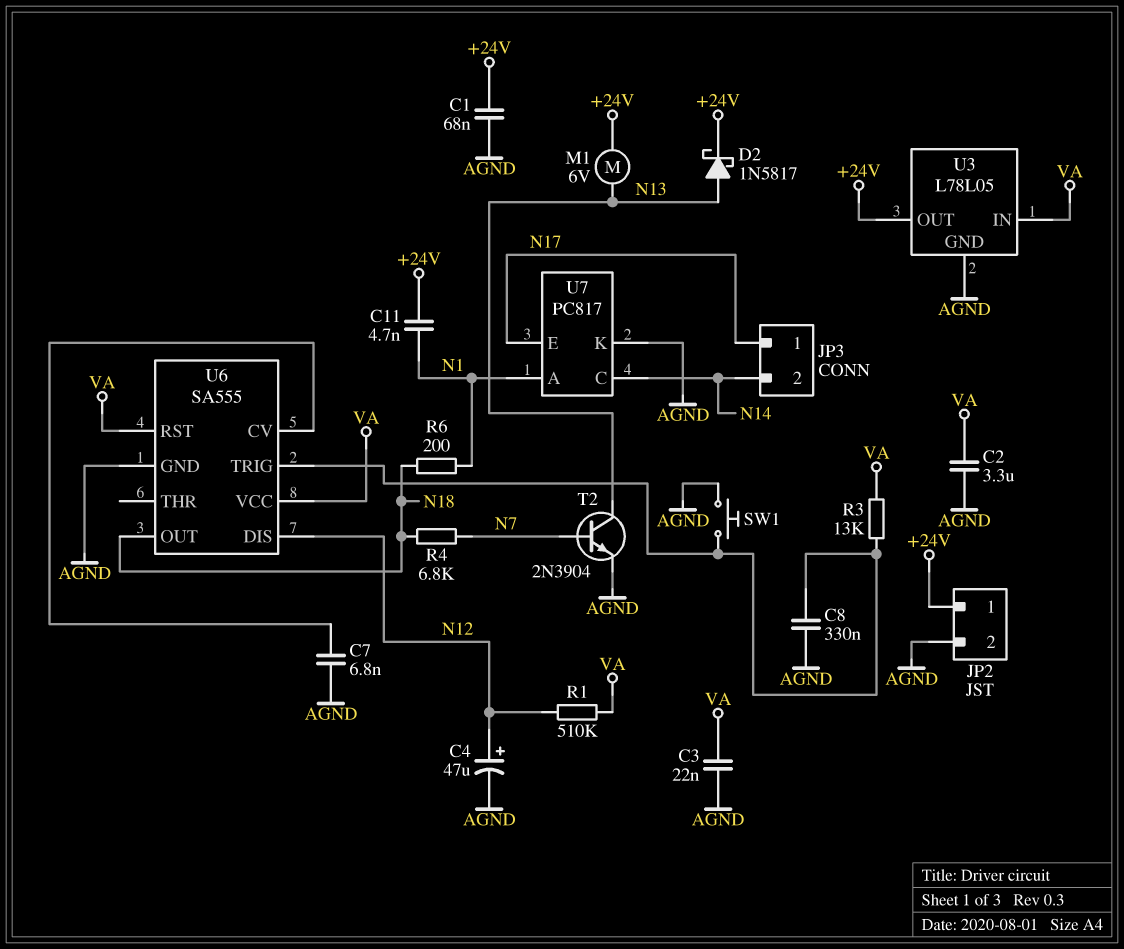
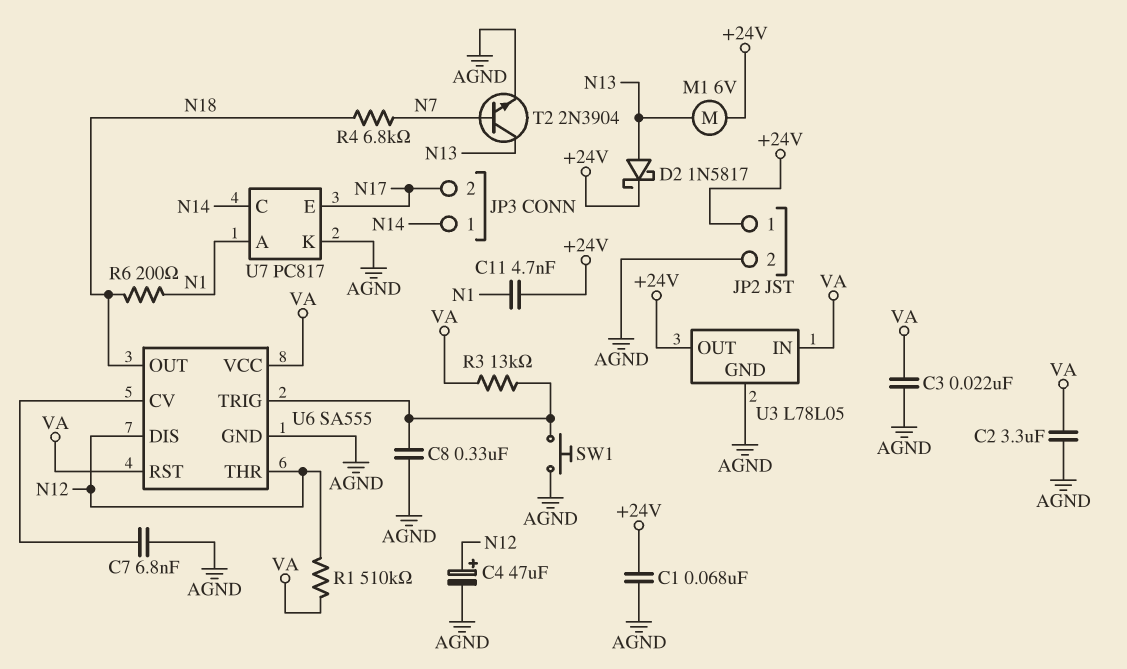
JP3 pin 1: N17 -> N14
JP3 pin 2: N14 -> N17
U6 pin THR: none -> N12

